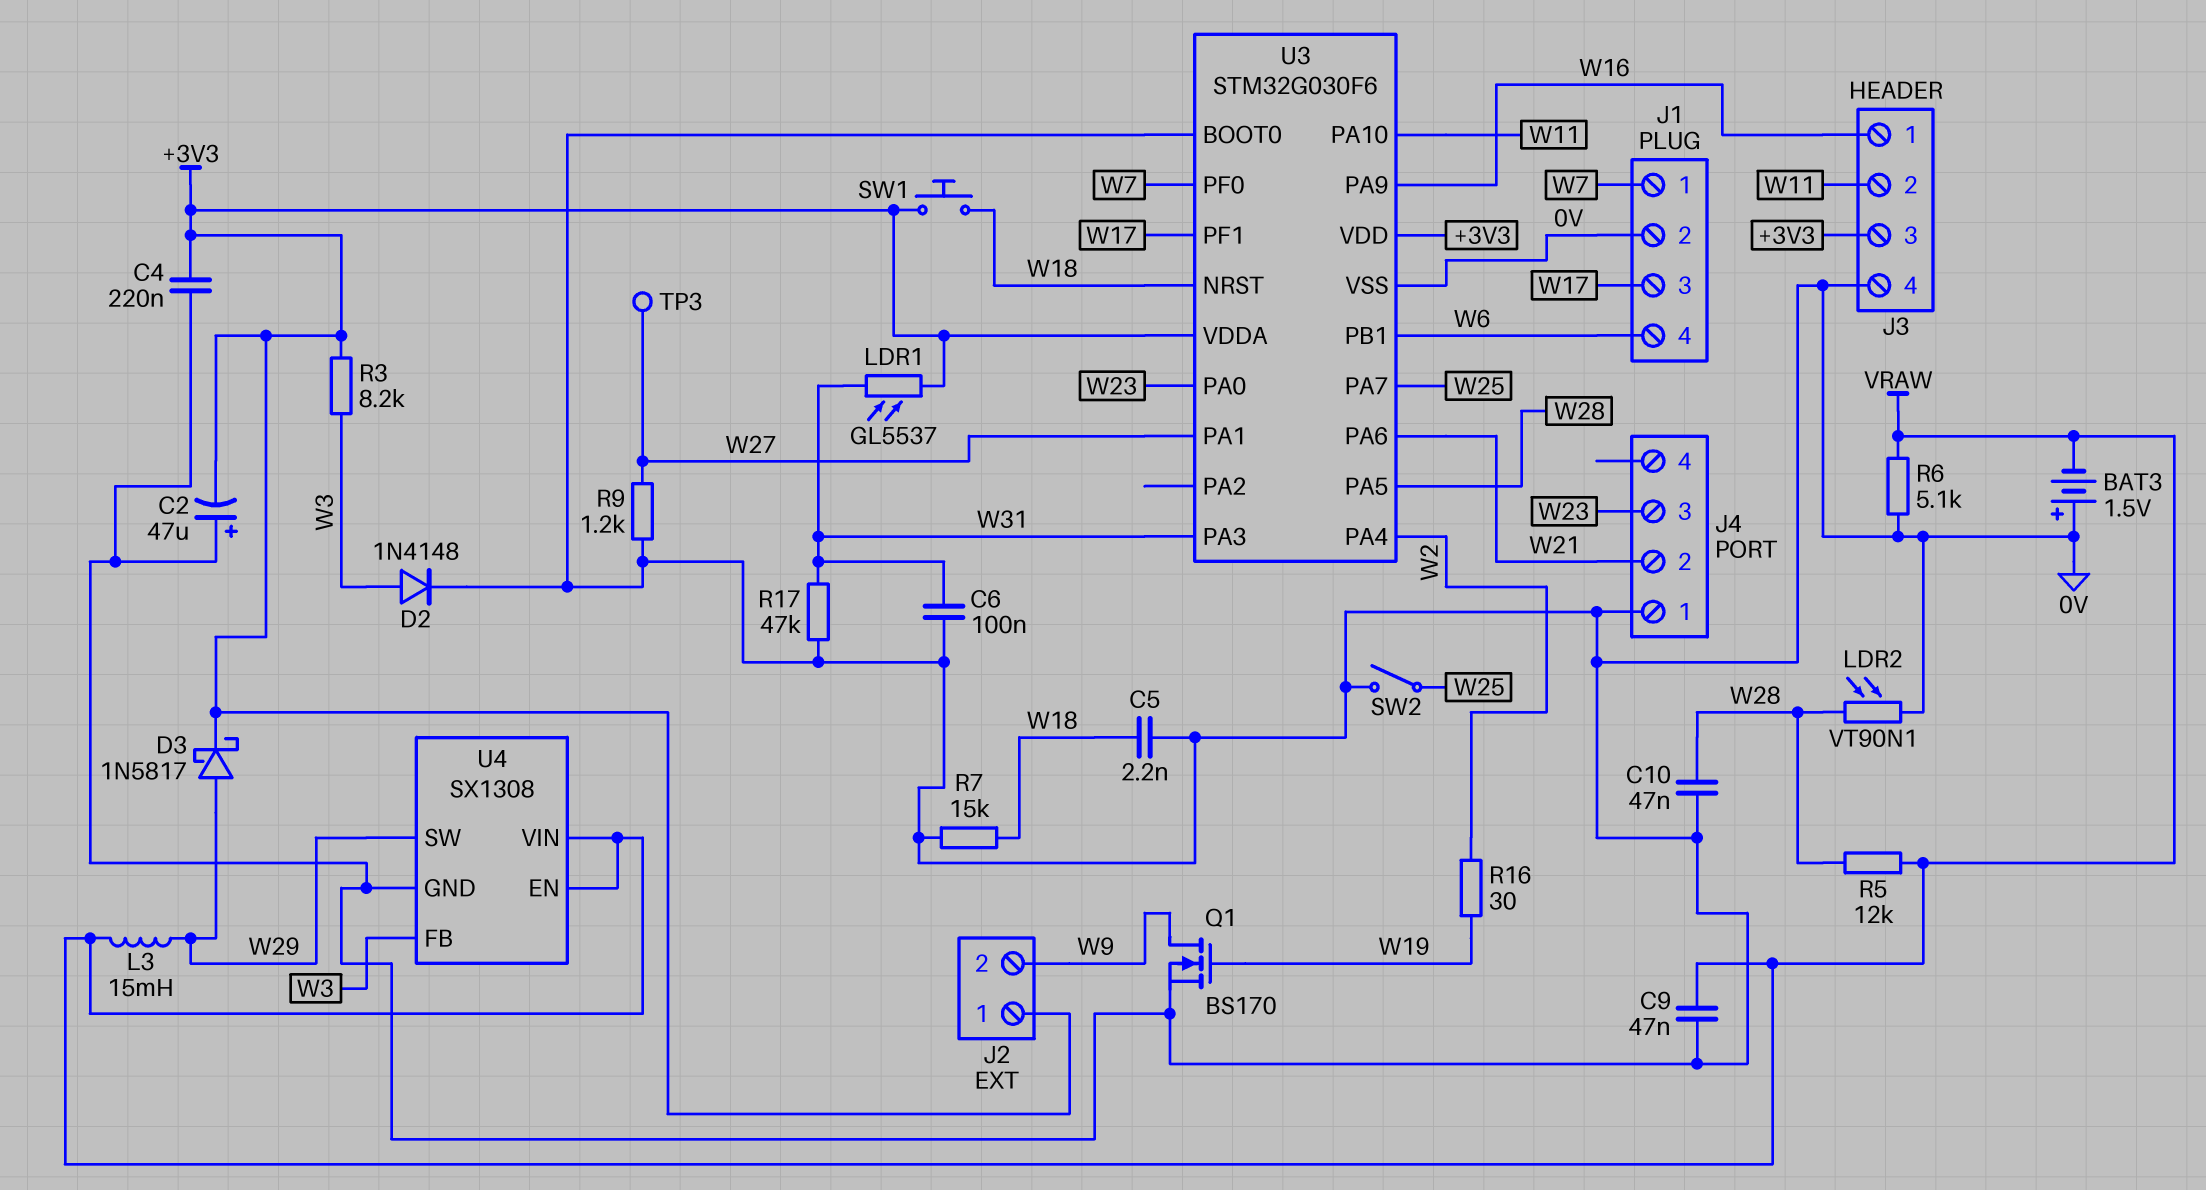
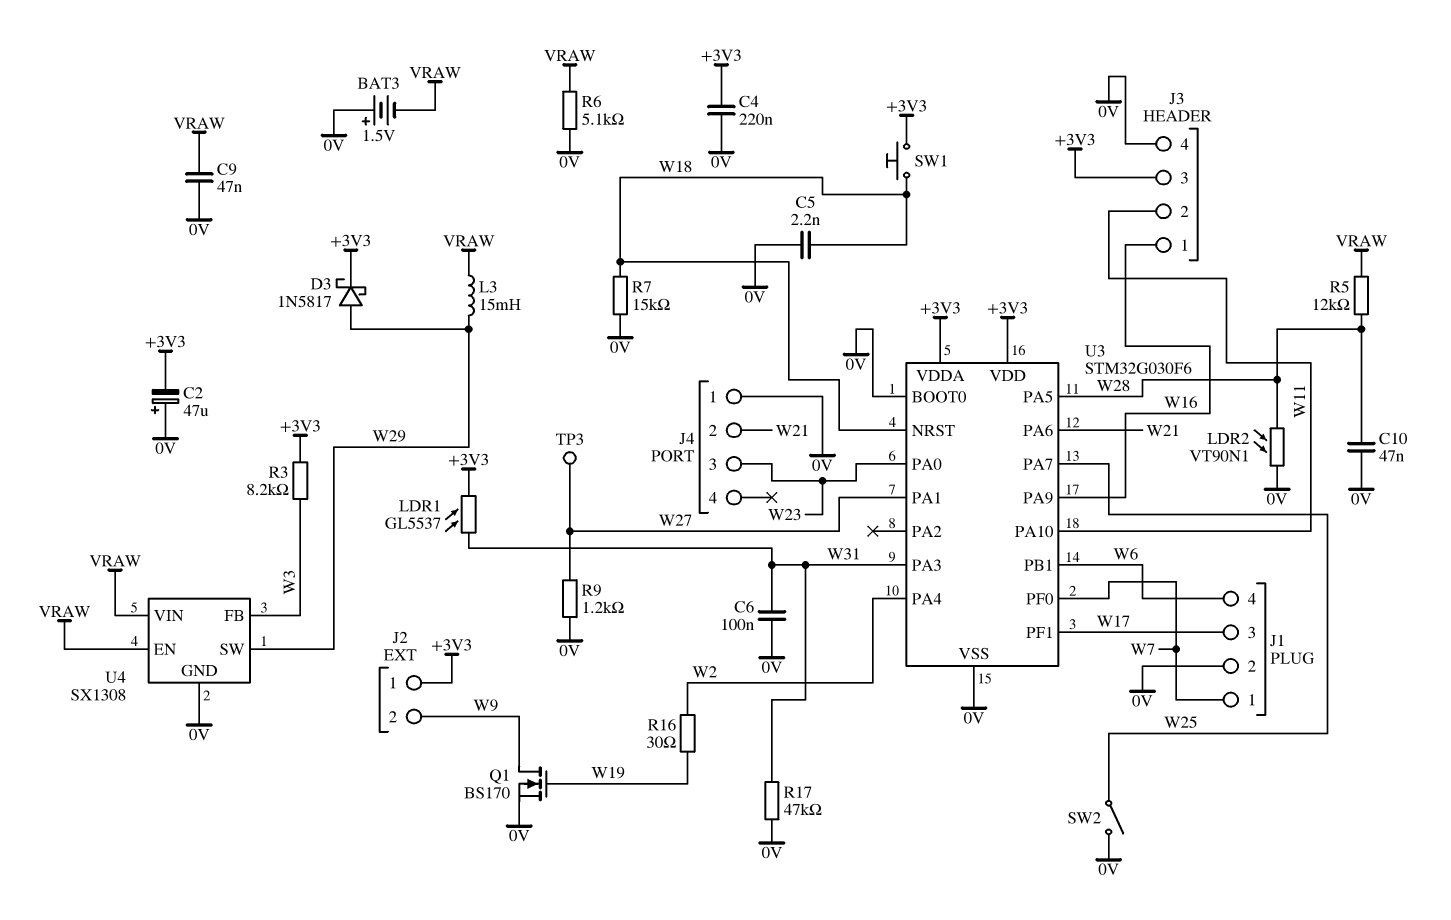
D2: diode 1N4148 (A W3, K 0V) -> none

